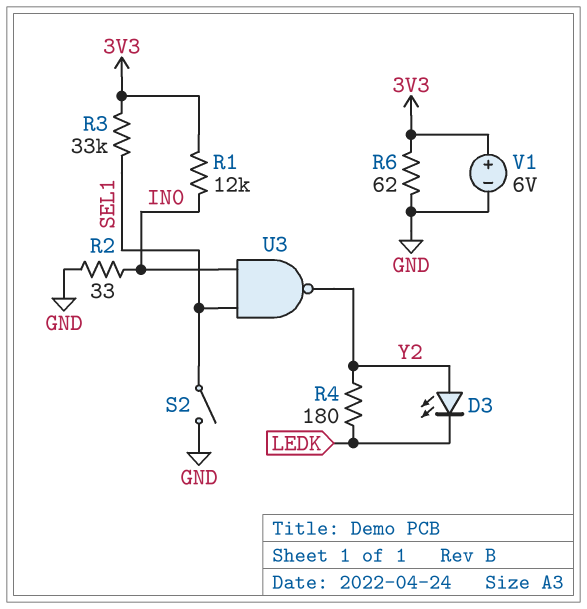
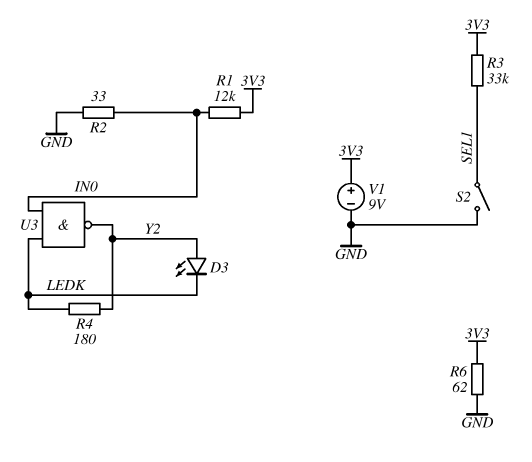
U3: NAND (in IN0, in SEL1, out Y2) -> NAND (in IN0, in LEDK, out Y2)
V1: 6V (plus 3V3, minus GND) -> 9V (plus 3V3, minus GND)

